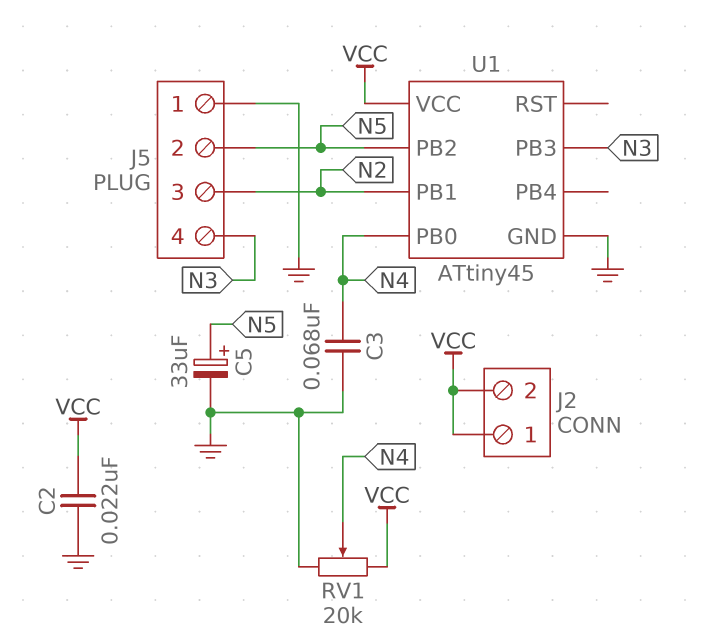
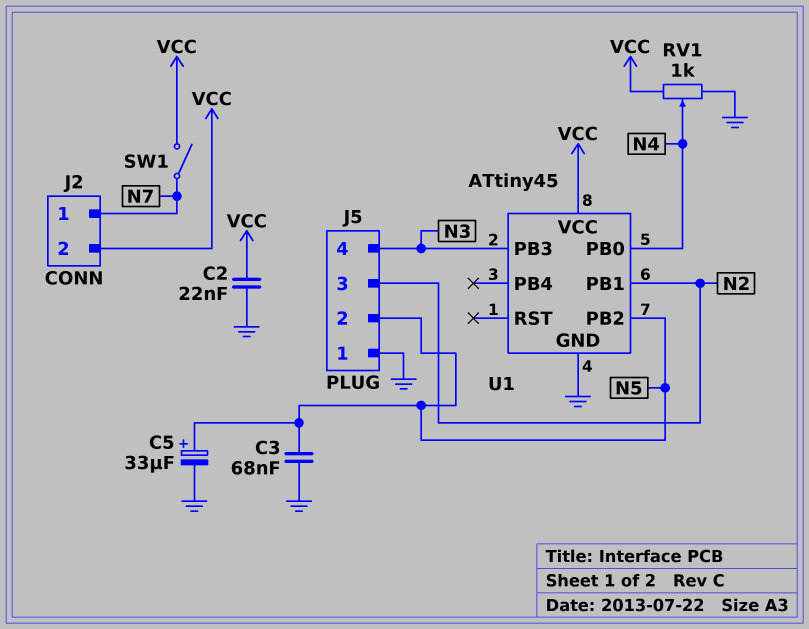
C3: 68nF (GND, N4) -> 68nF (GND, N5)
J2 pin 1: VCC -> N7
RV1: 20k (GND, VCC, wiper N4) -> 1k (GND, VCC, wiper N4)
SW1: none -> switch (N7, VCC)

